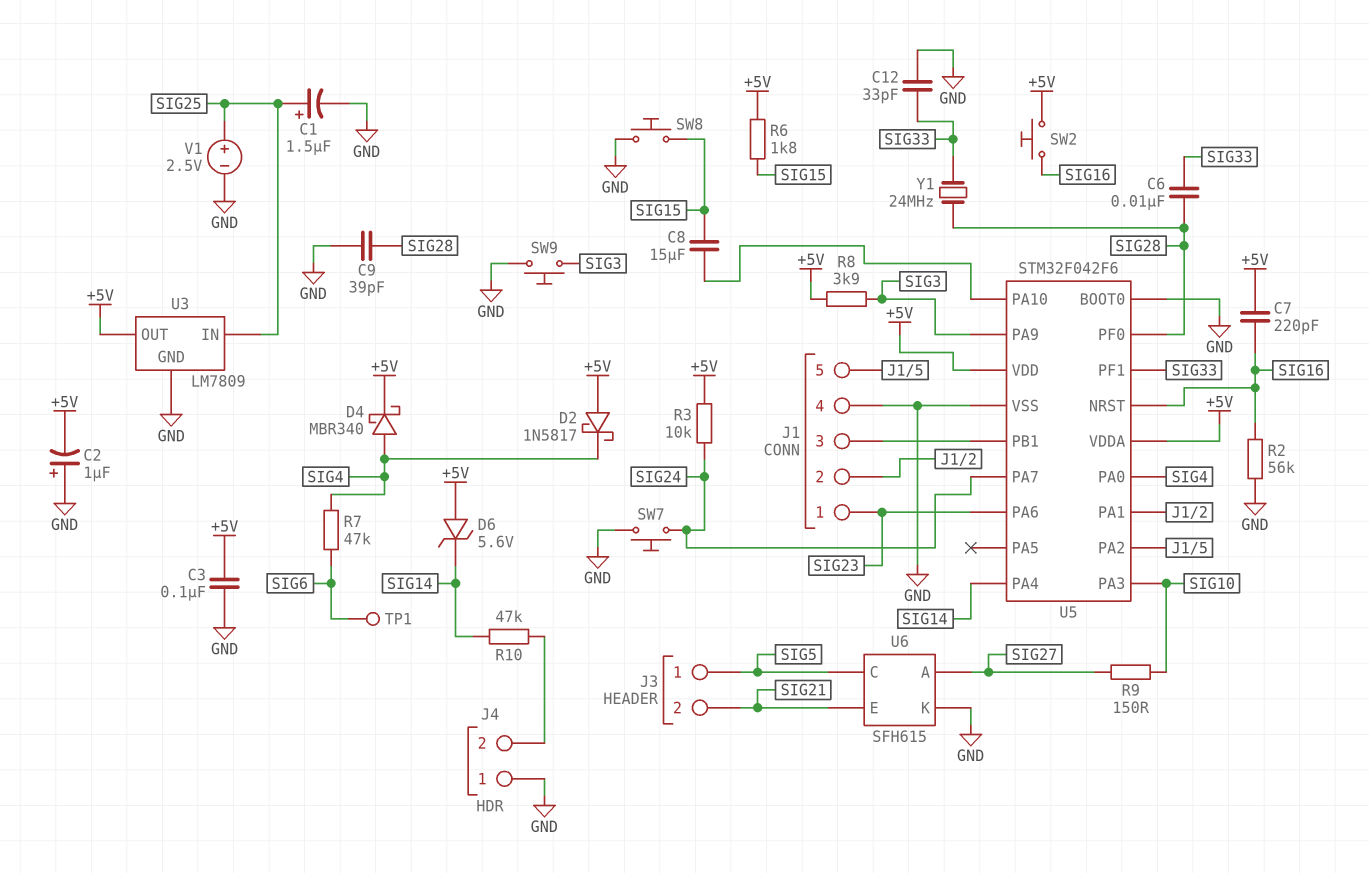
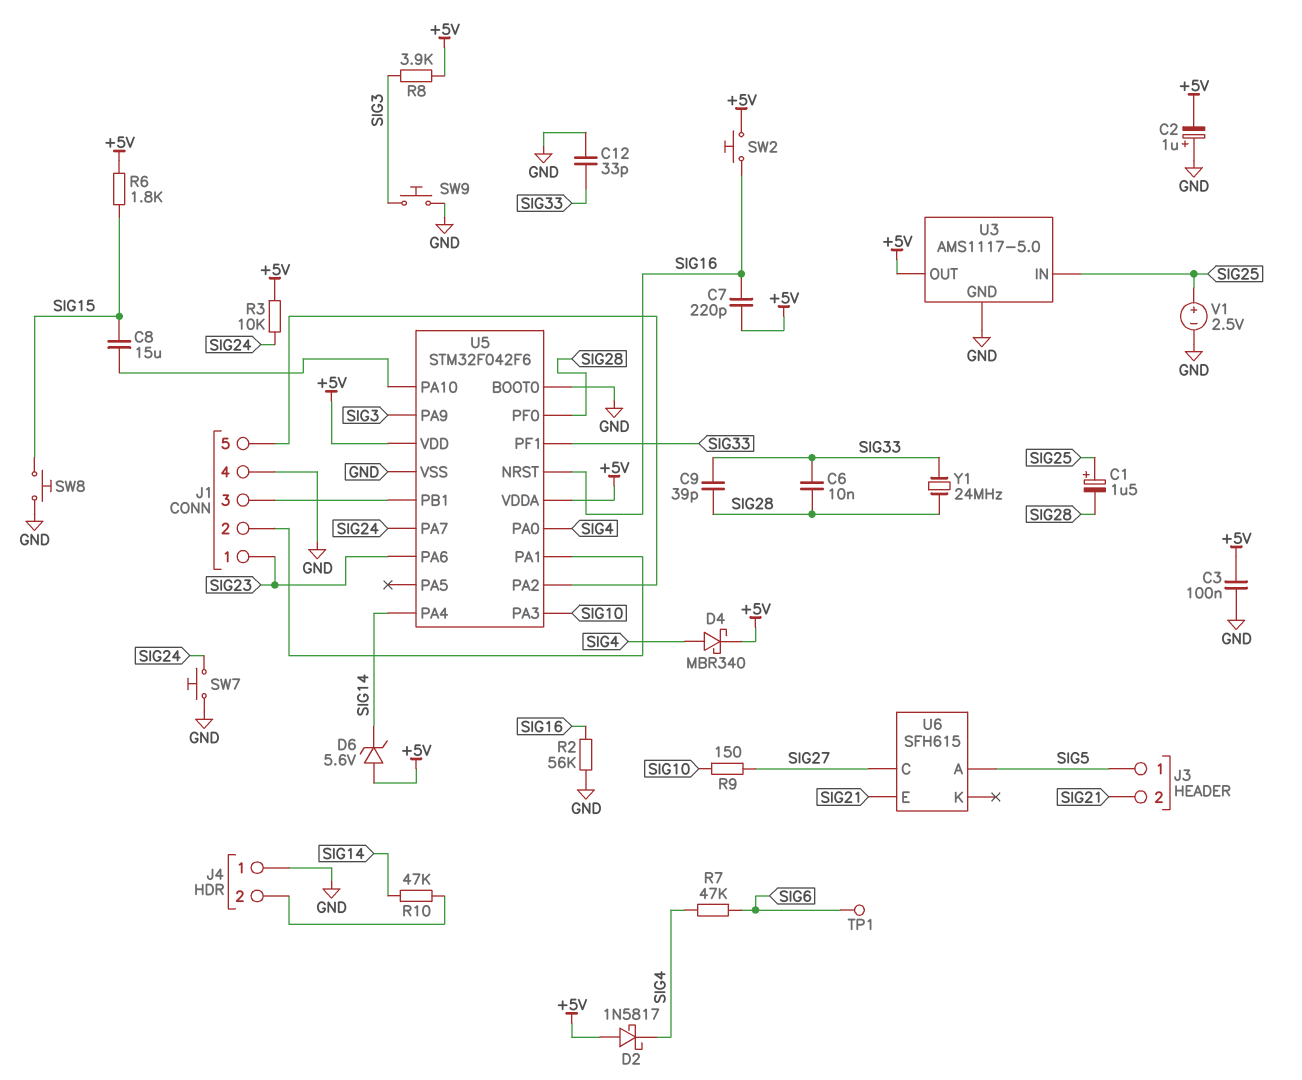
C1: 1.5uF (plus SIG25, minus GND) -> 1.5uF (plus SIG25, minus SIG28)
C9: 39pF (GND, SIG28) -> 39pF (SIG28, SIG33)
U3: LM7809 -> AMS1117-5.0
U6 pin A: SIG27 -> SIG5
U6 pin C: SIG5 -> SIG27
U6 pin K: GND -> none

